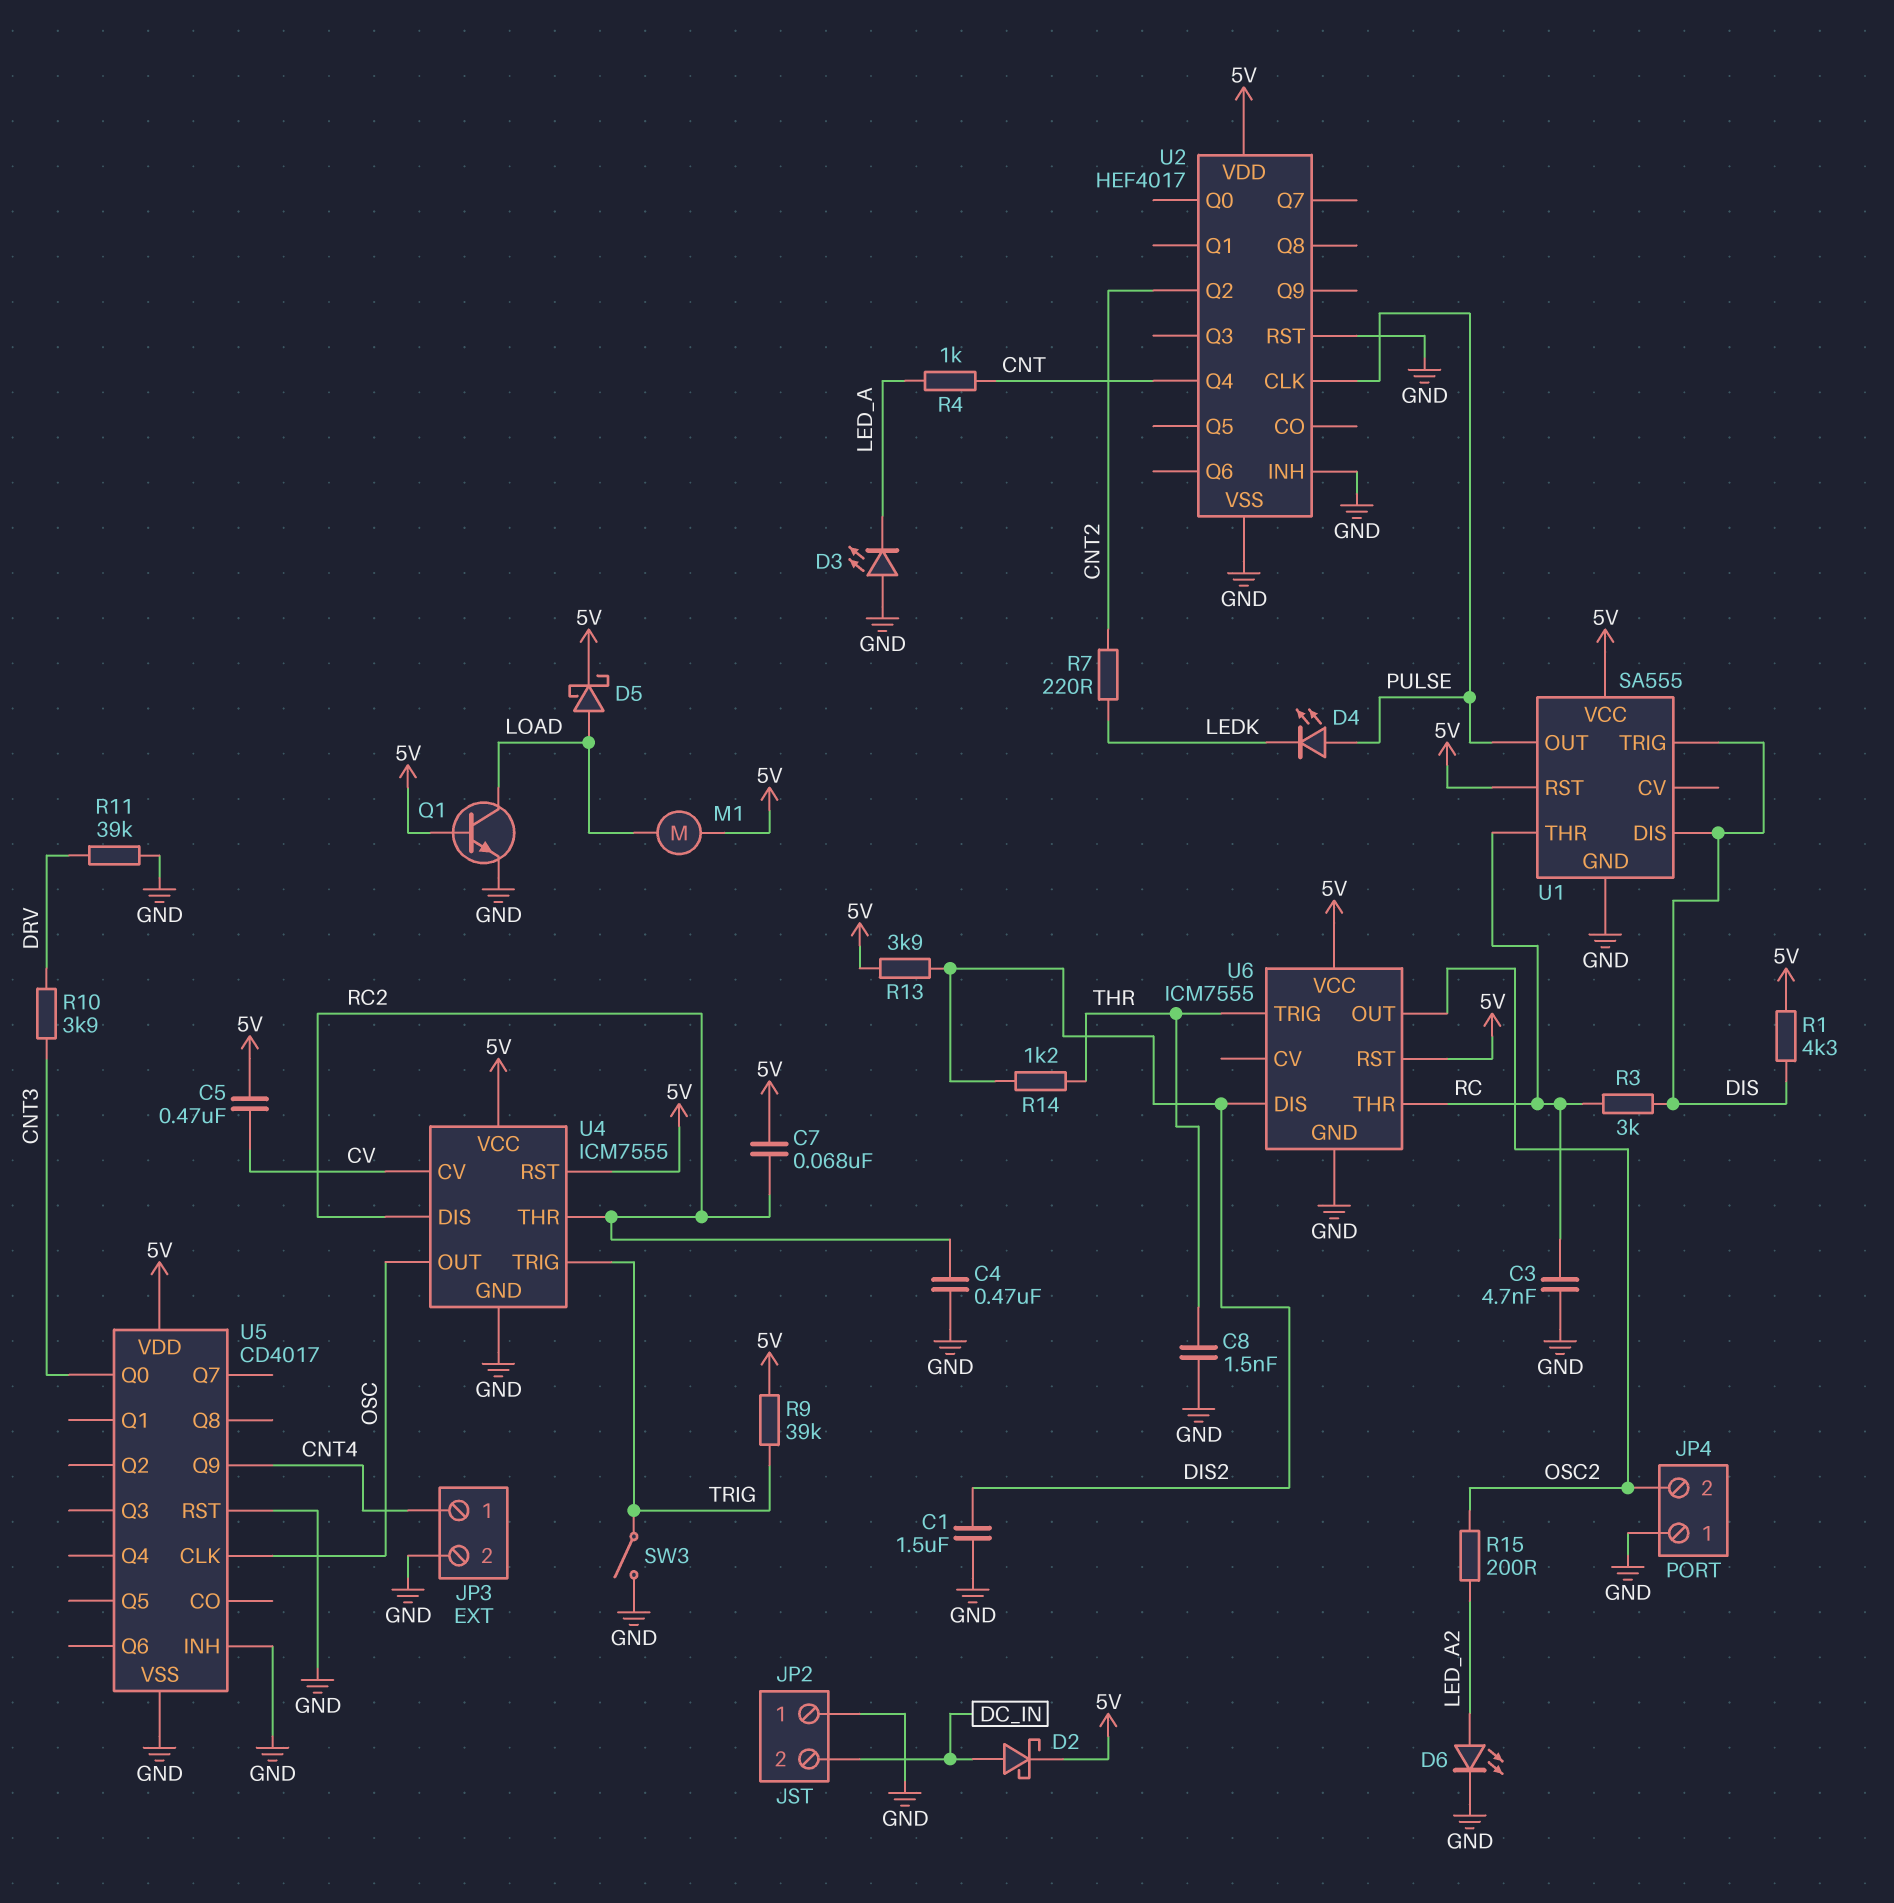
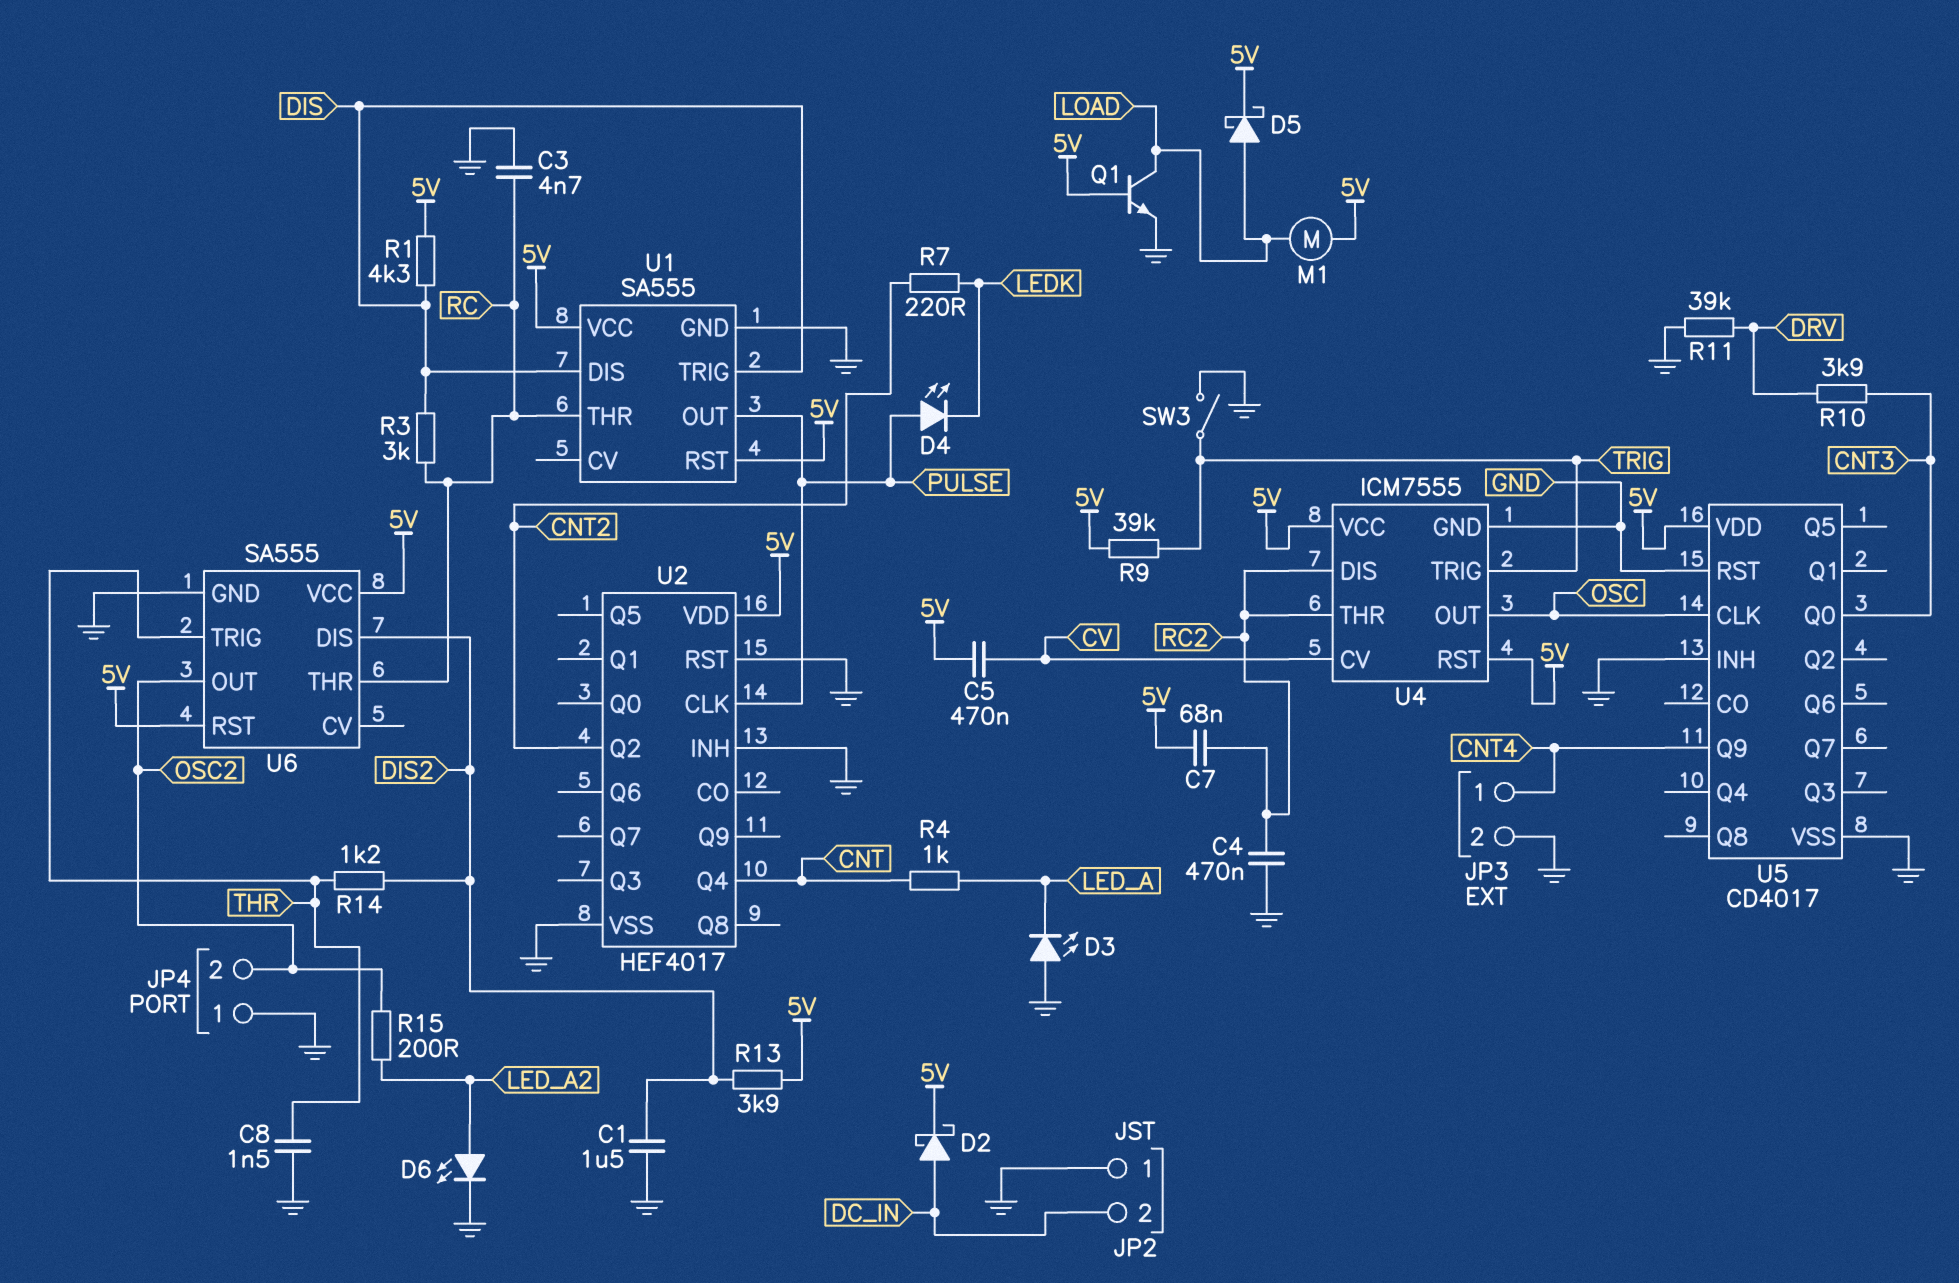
U6: ICM7555 -> SA555

